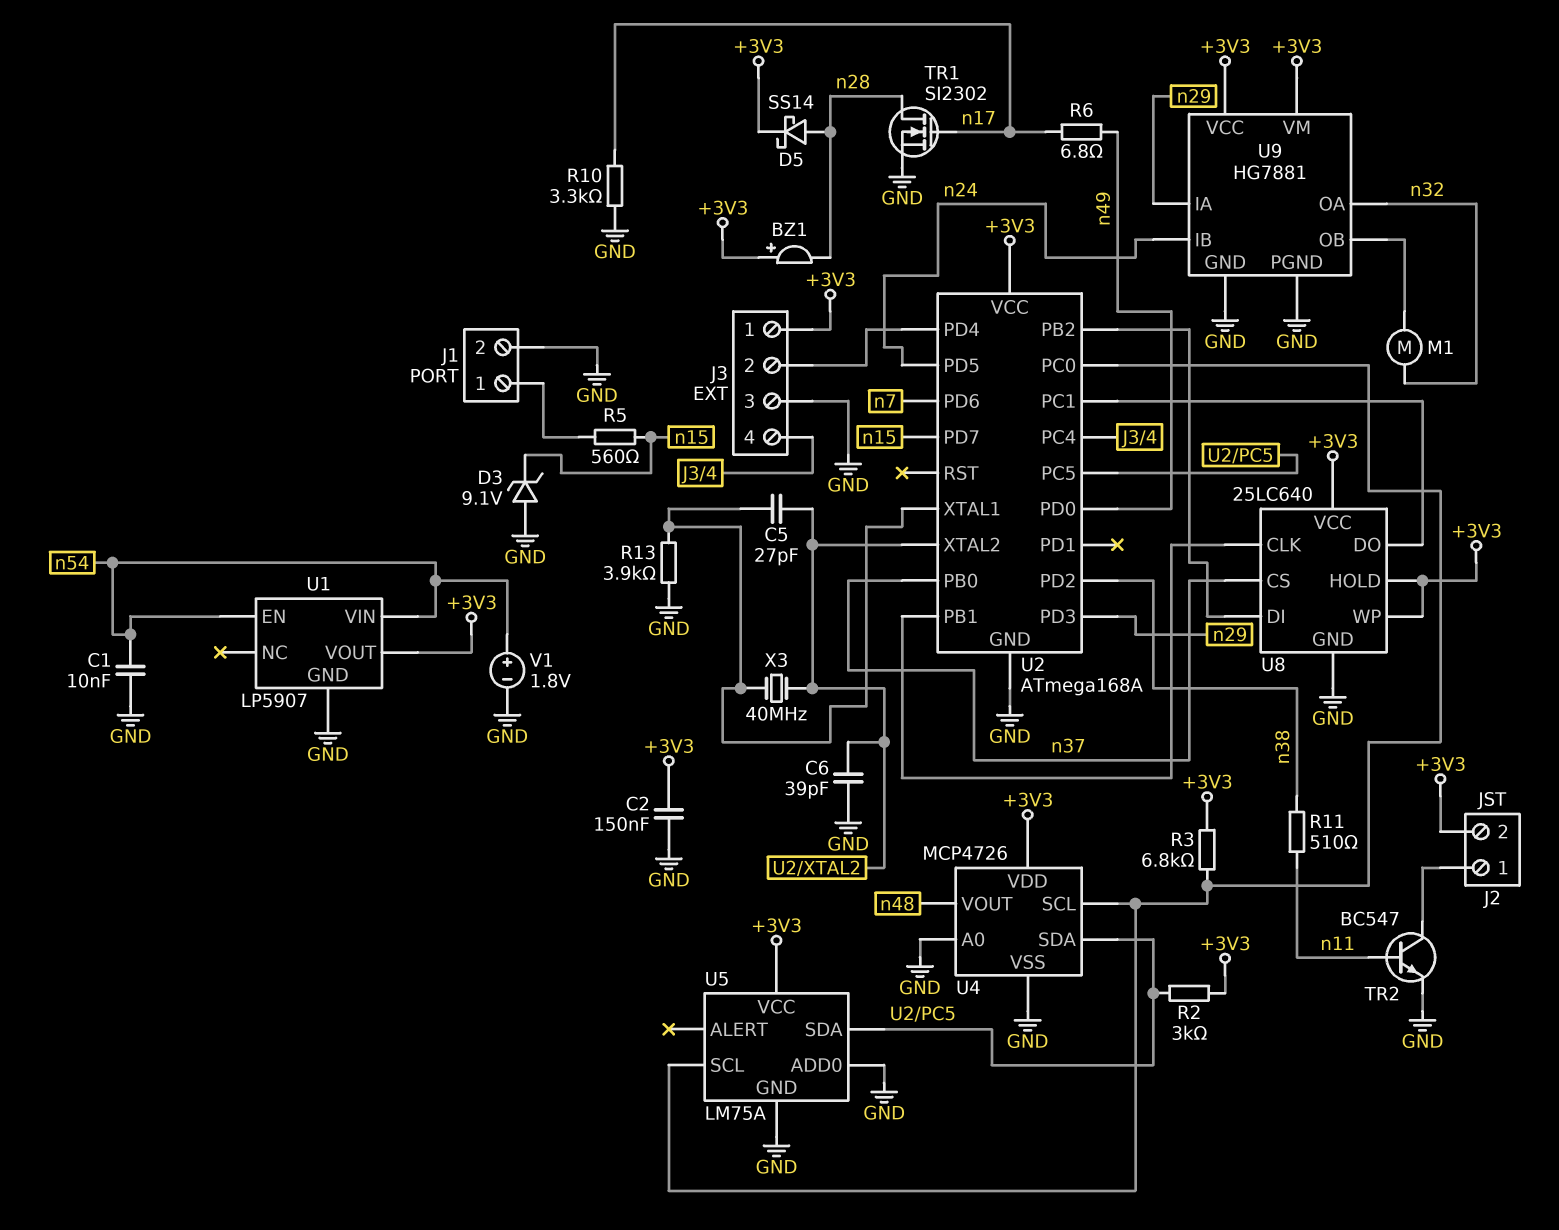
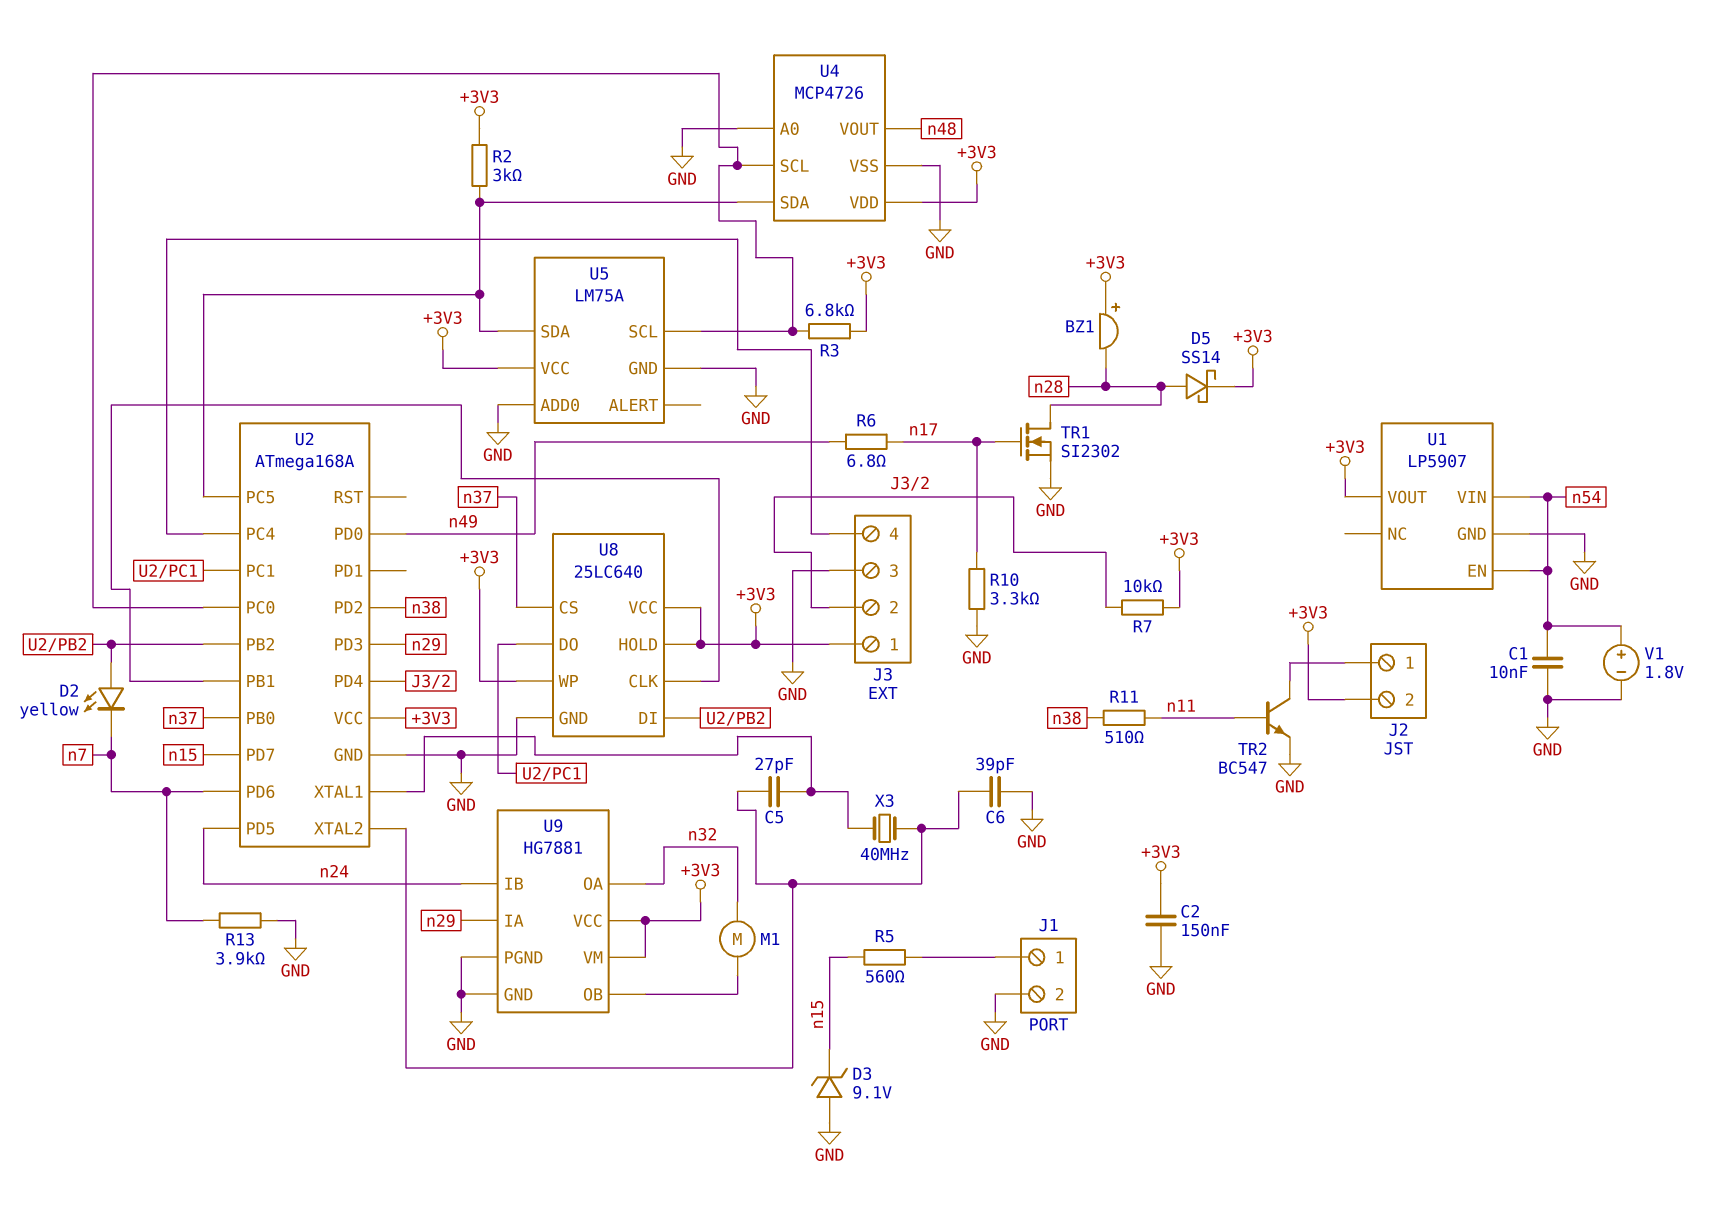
D2: none -> LED yellow (A U2/PB2, K n7)
R7: none -> 10k (+3V3, J3/2)
R13: 3.9k (GND, U2/XTAL1) -> 3.9k (GND, n7)

